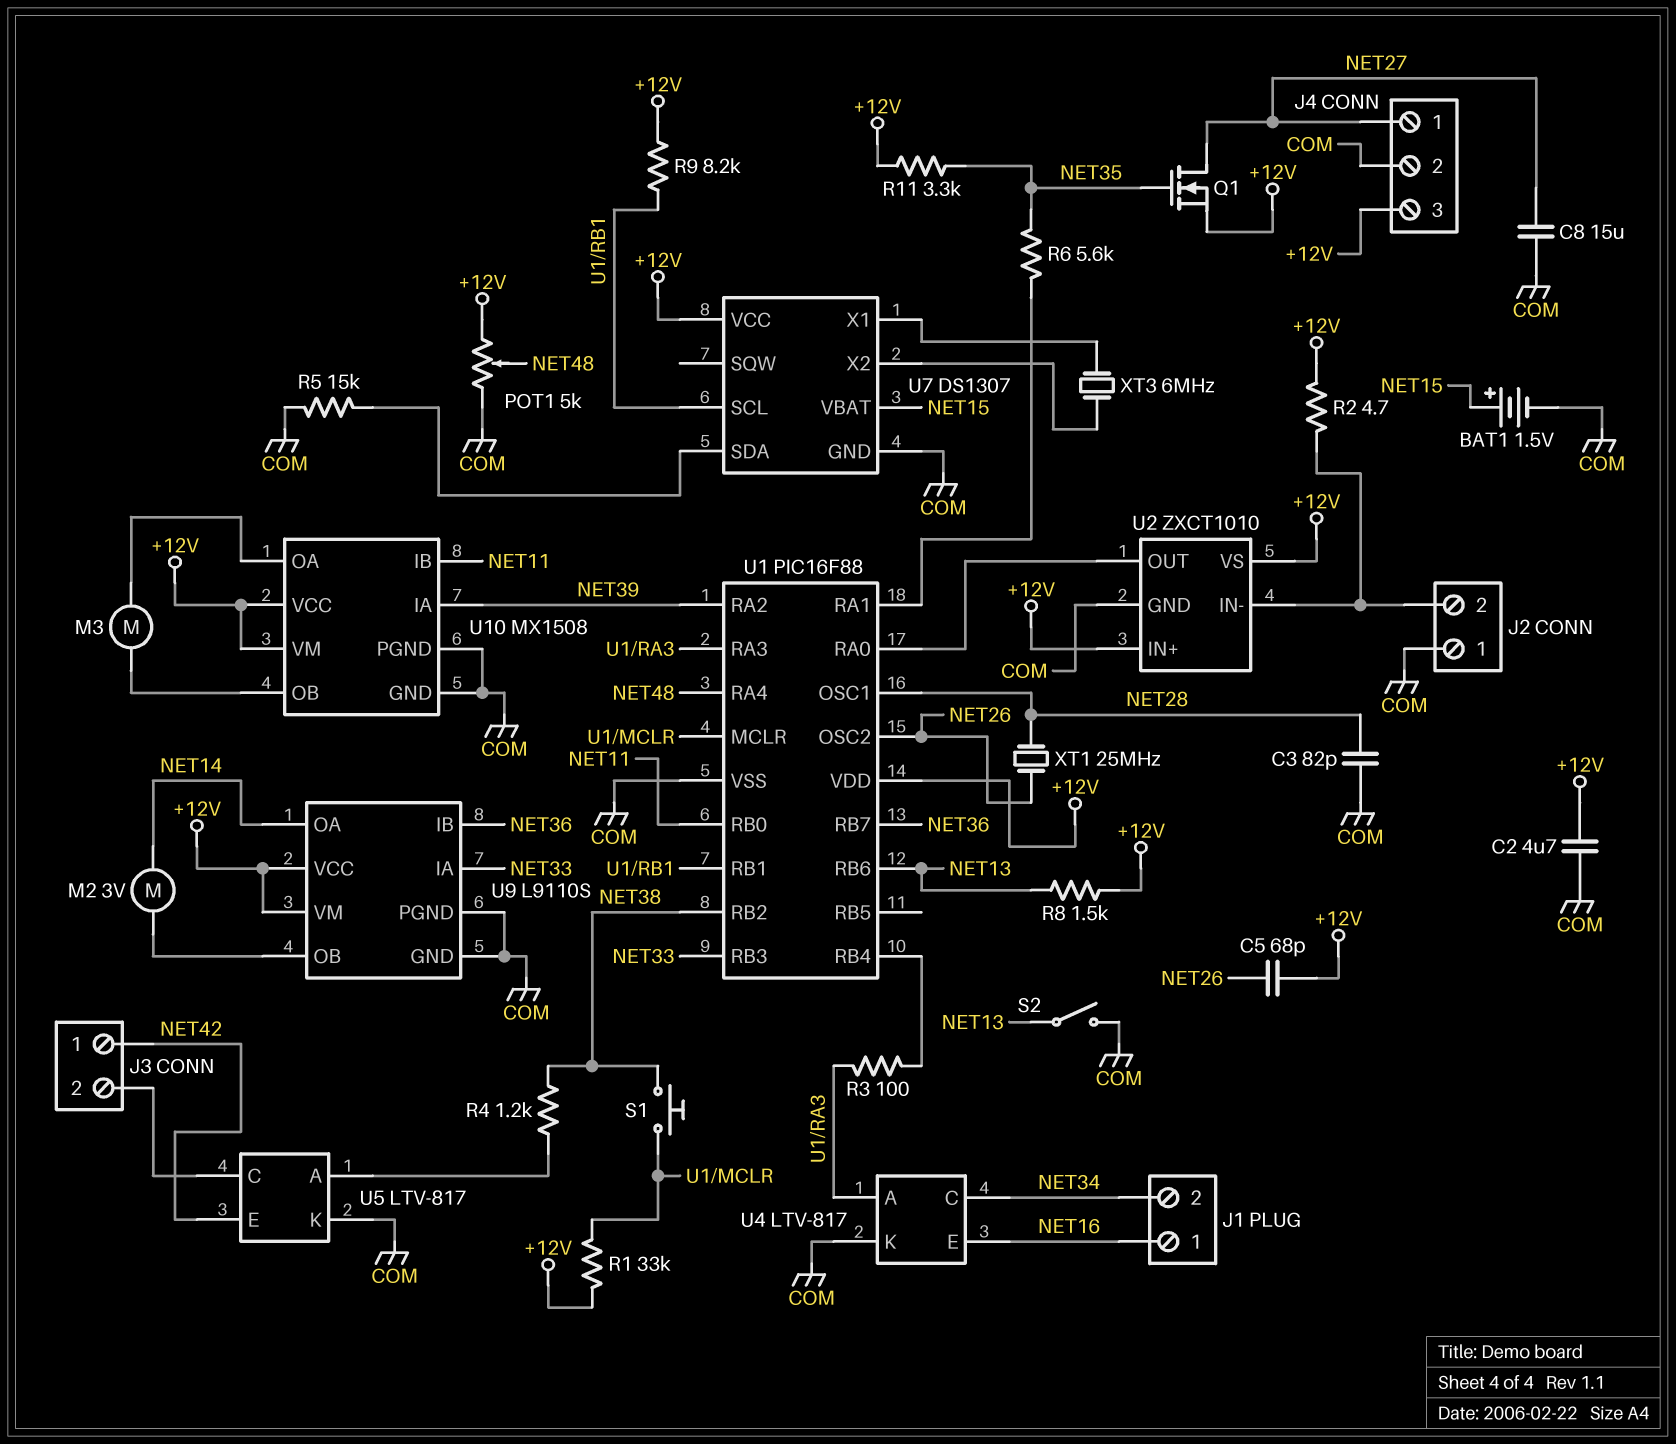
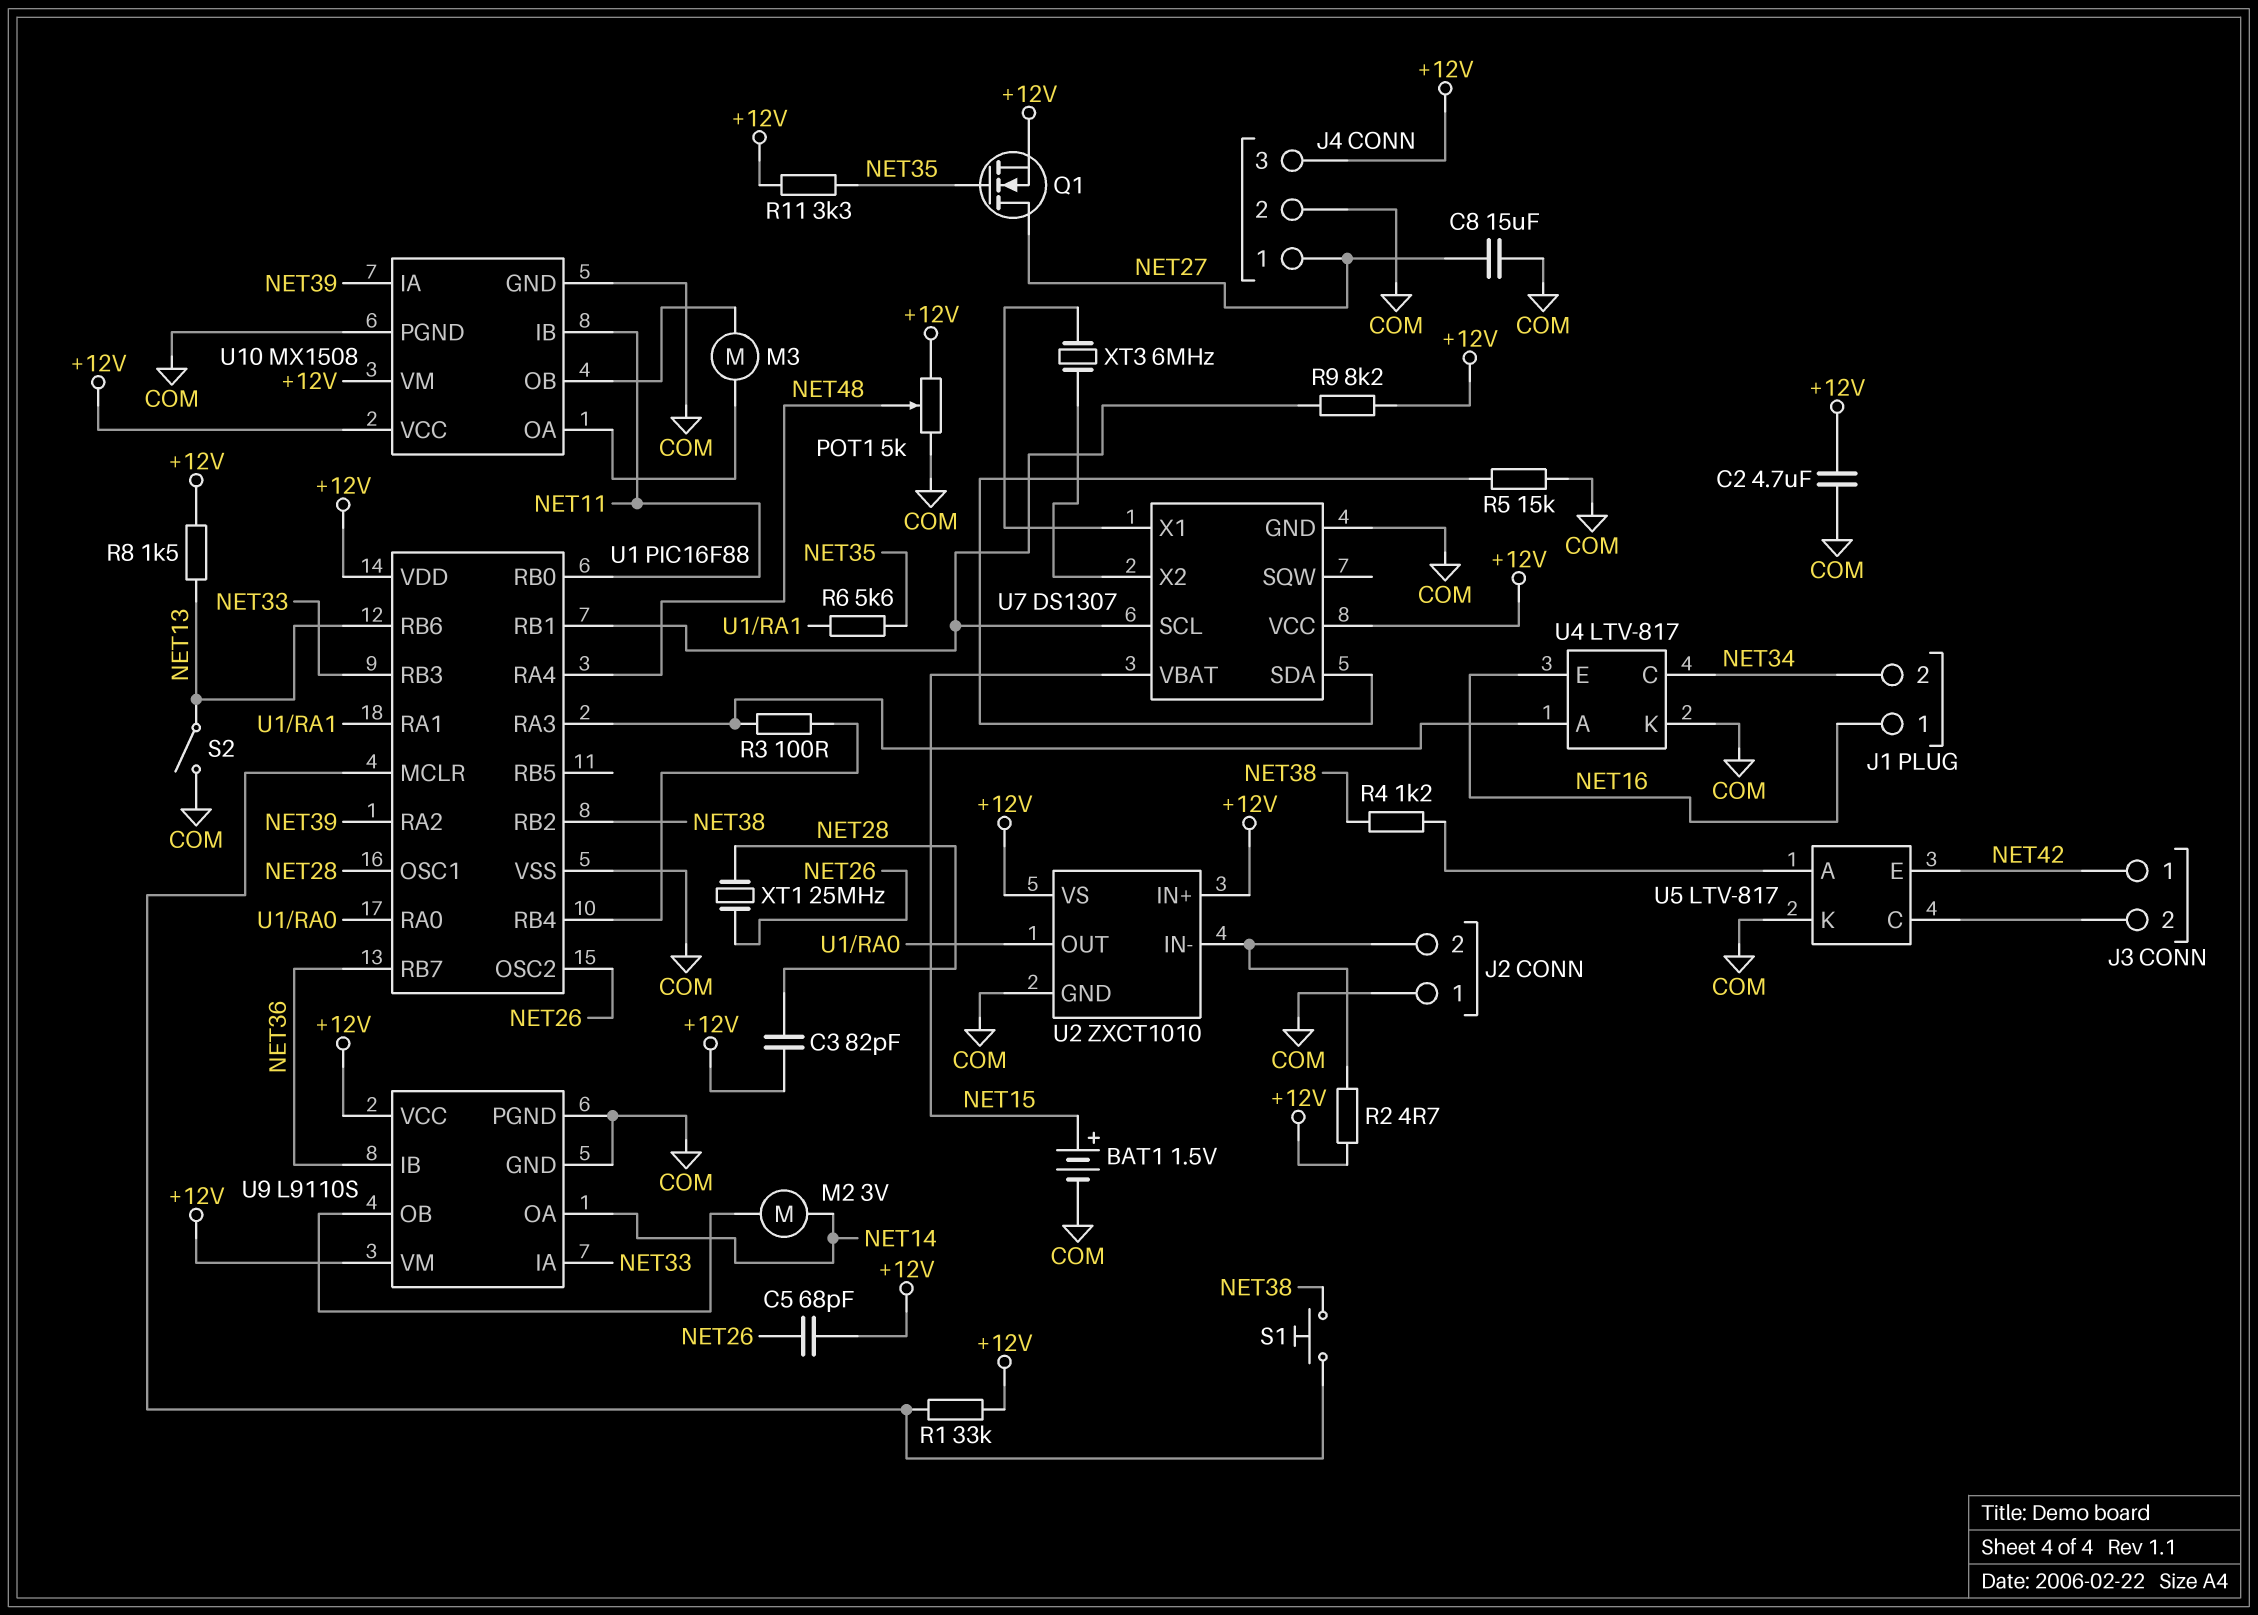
C3: 82pF (COM, NET28) -> 82pF (+12V, NET28)

